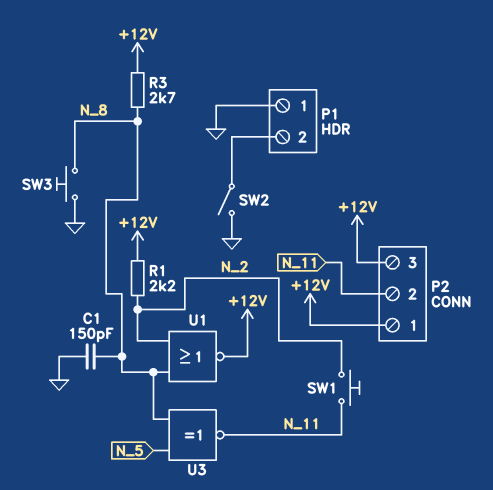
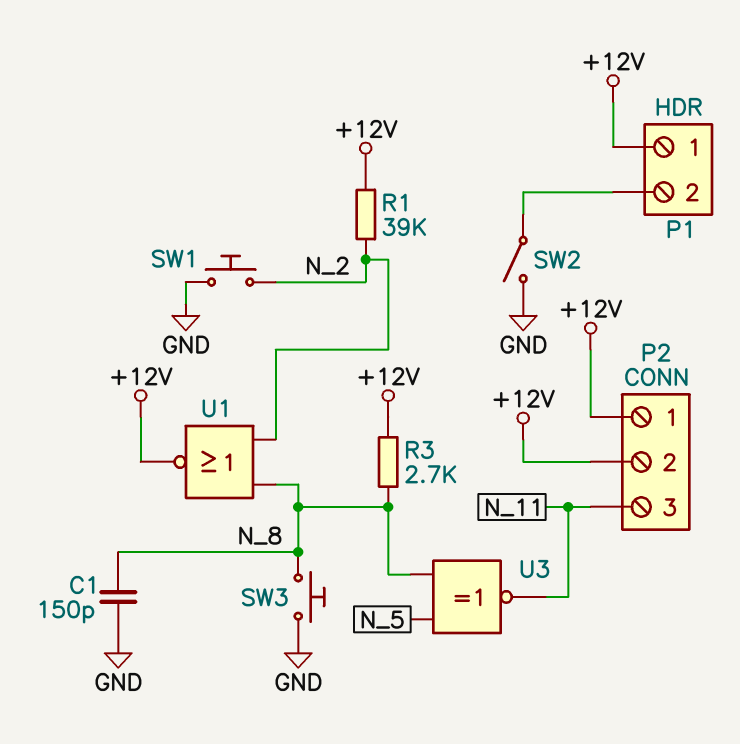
P1 pin 1: GND -> +12V
P2 pin 2: N_11 -> +12V
P2 pin 3: +12V -> N_11
R1: 2.2k (+12V, N_2) -> 39k (+12V, N_2)
SW1: button (N_2, N_11) -> button (GND, N_2)

